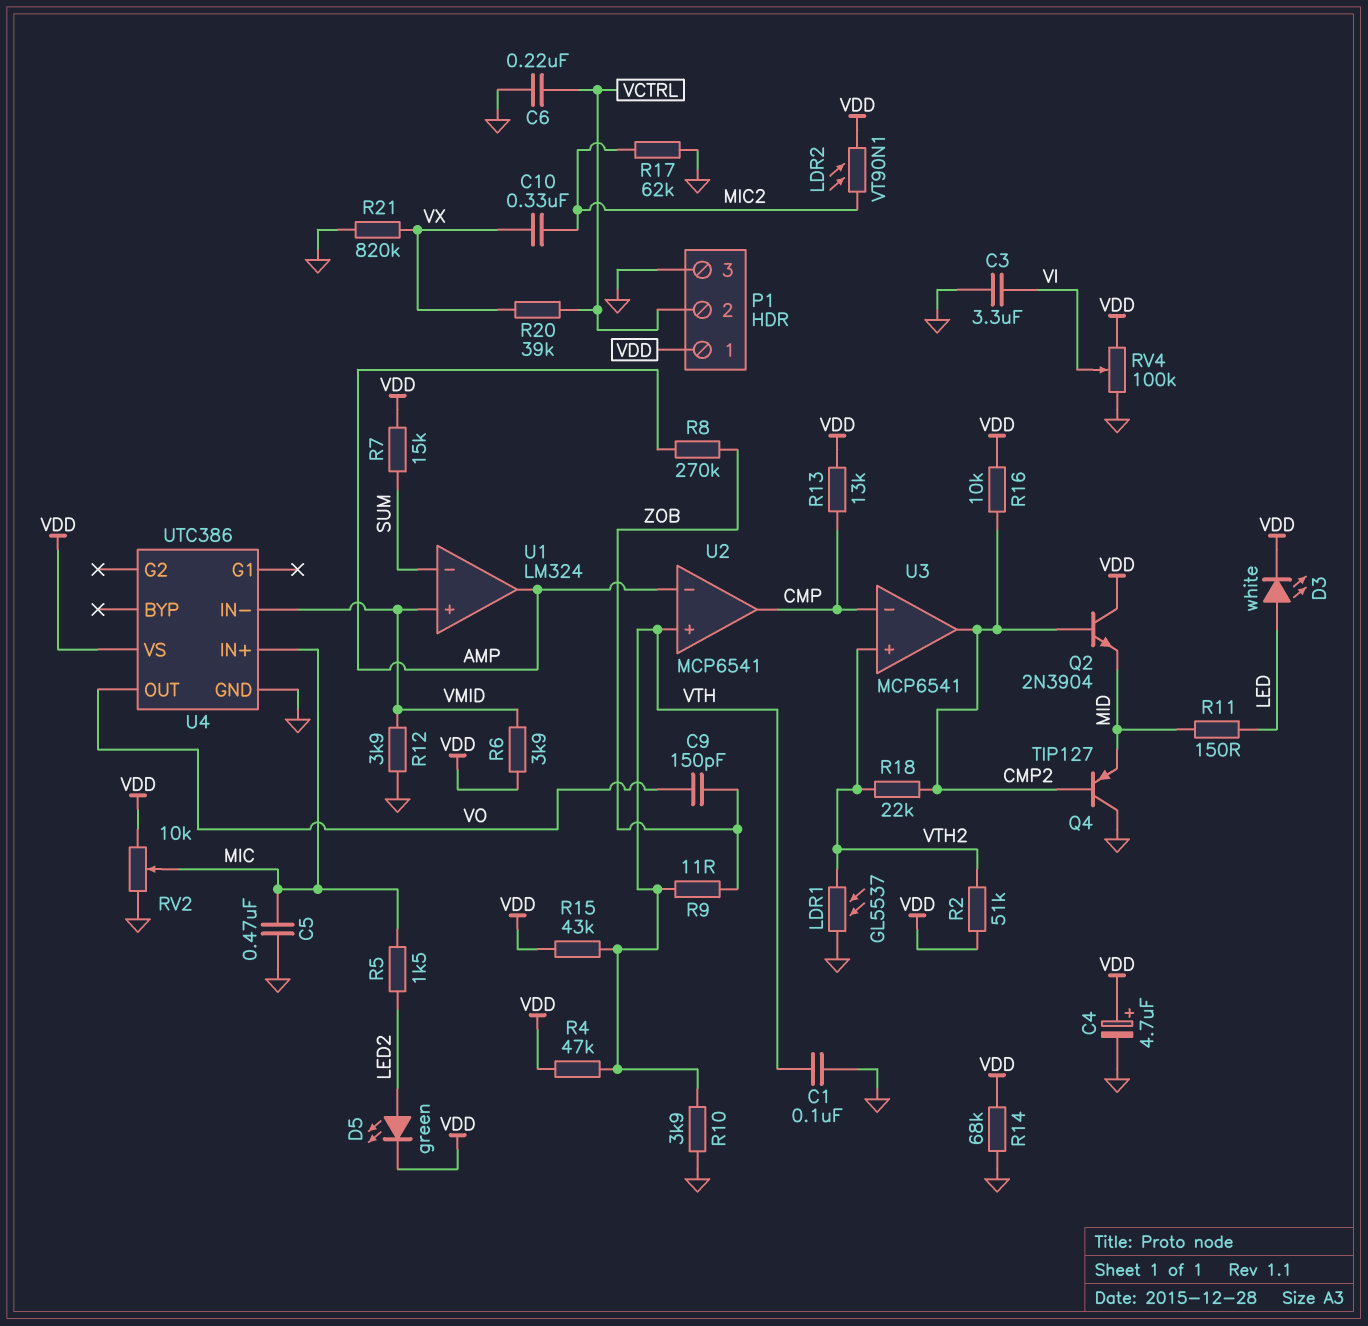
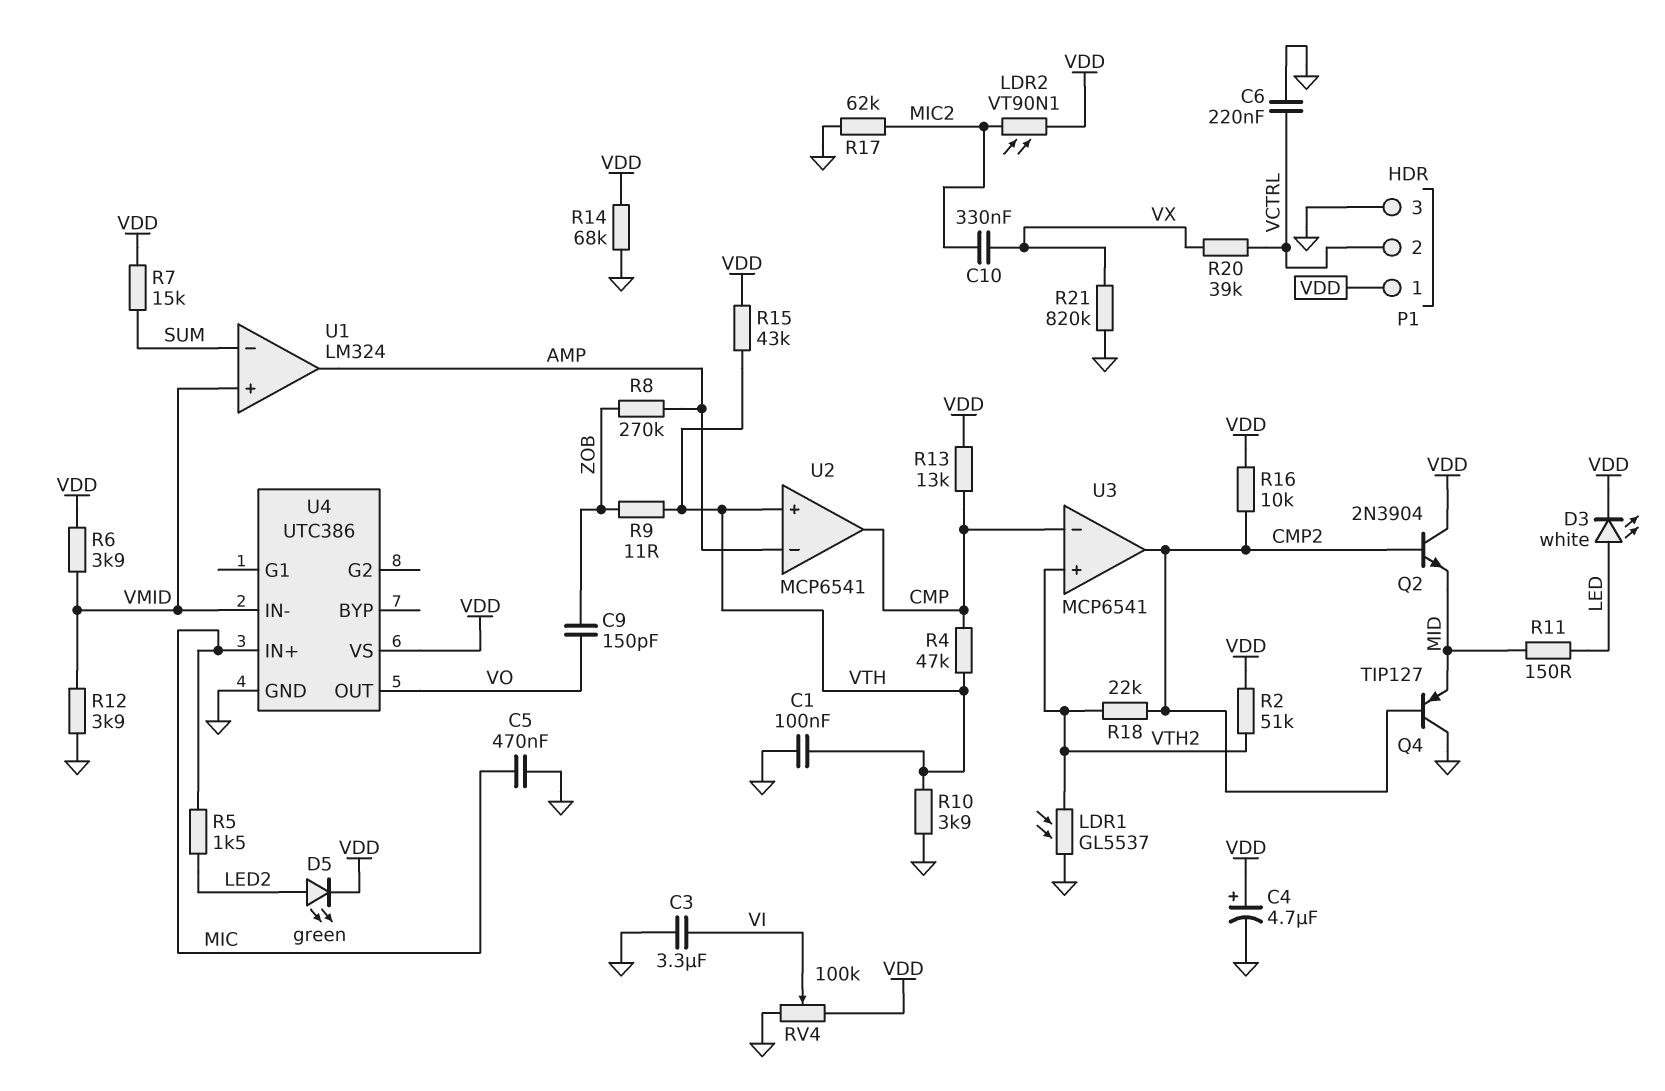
R4: 47k (VDD, VTH) -> 47k (CMP, VTH)
RV2: 10k (GND, VDD, wiper MIC) -> none

